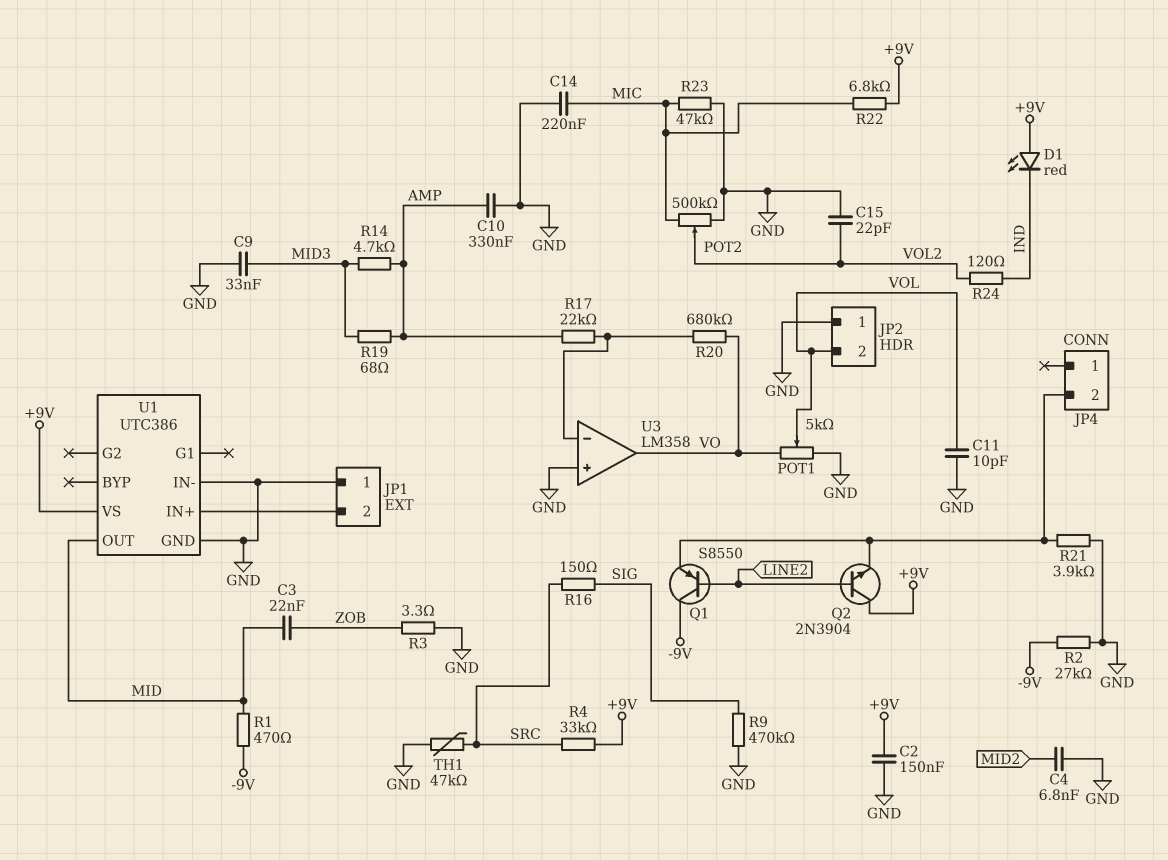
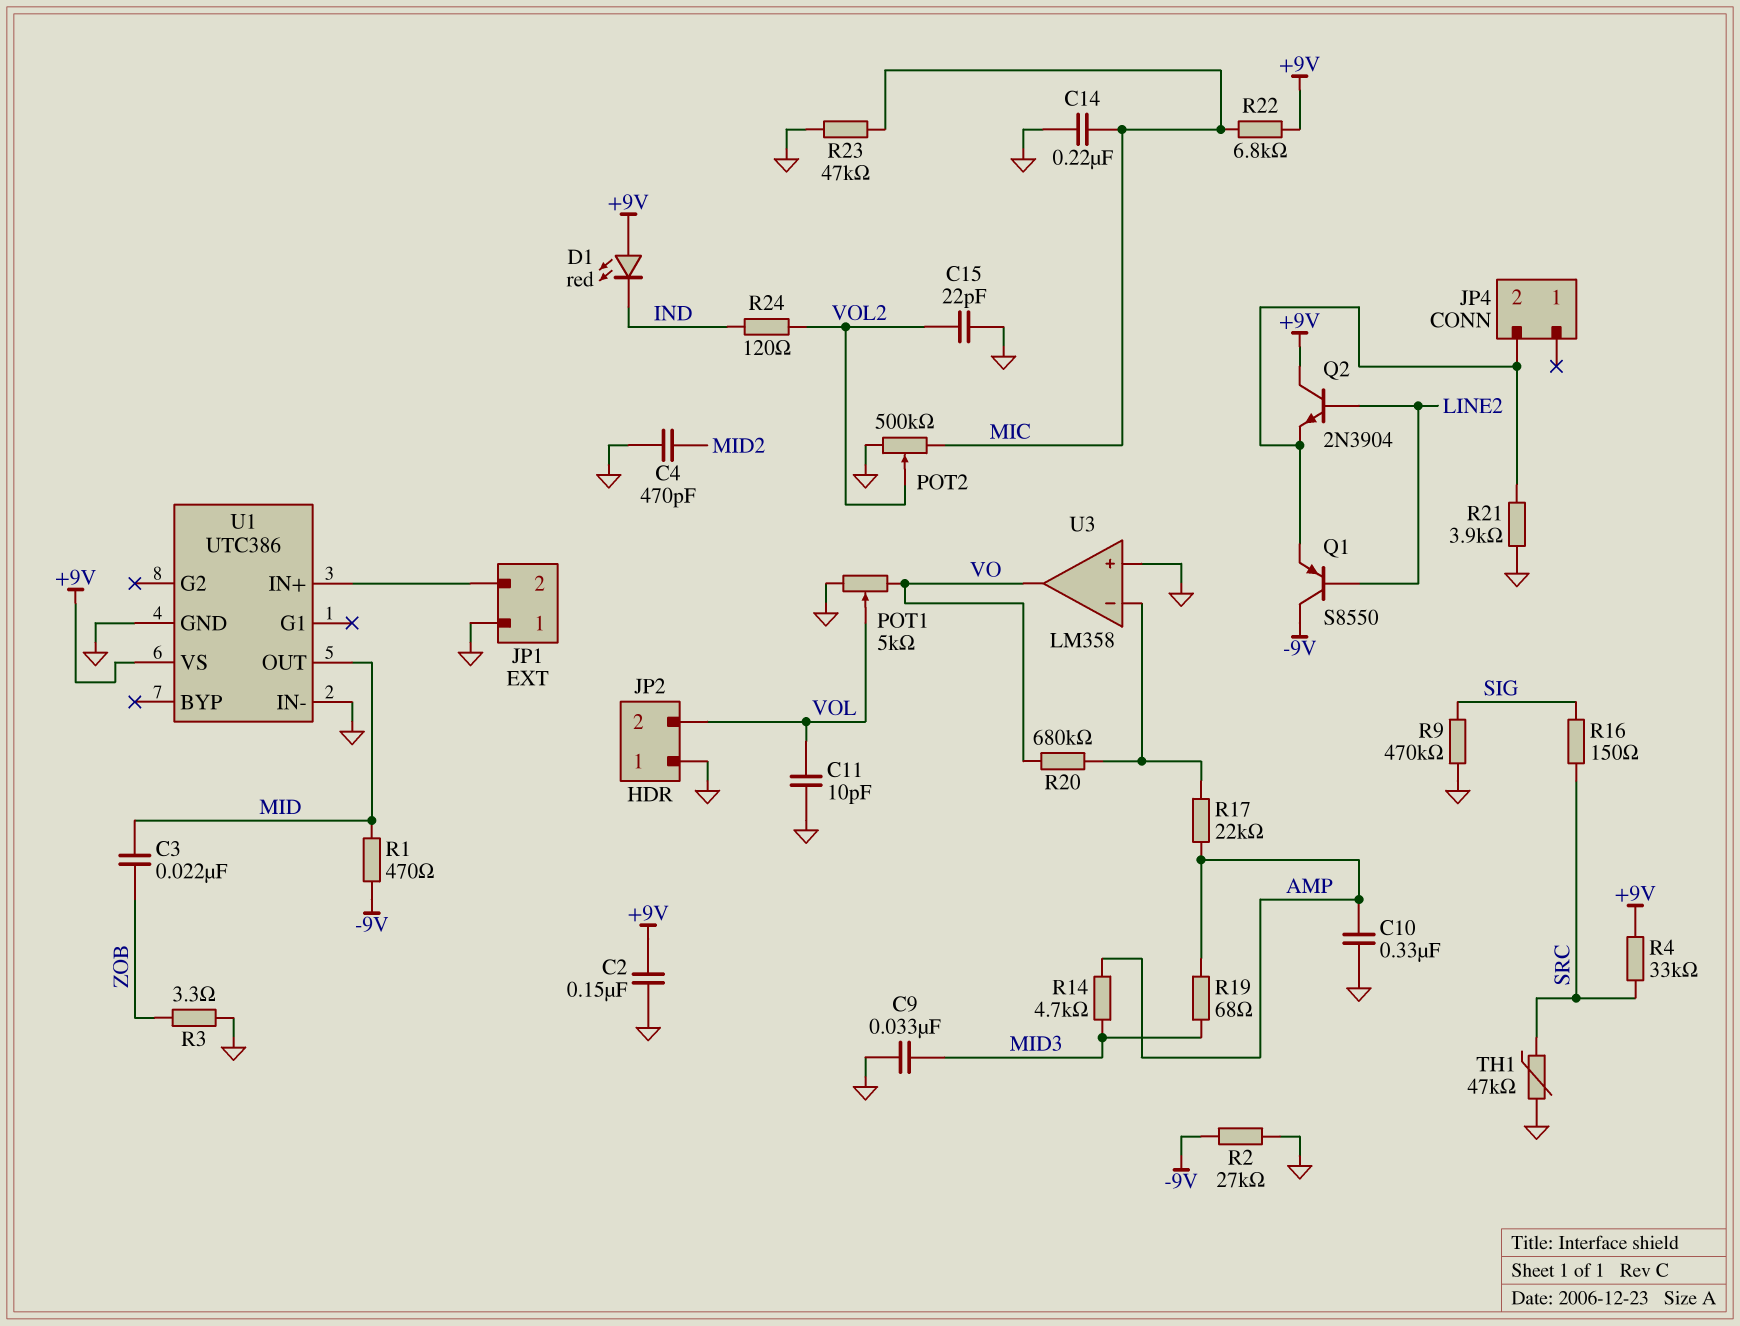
C4: 6.8nF (GND, MID2) -> 470pF (GND, MID2)

